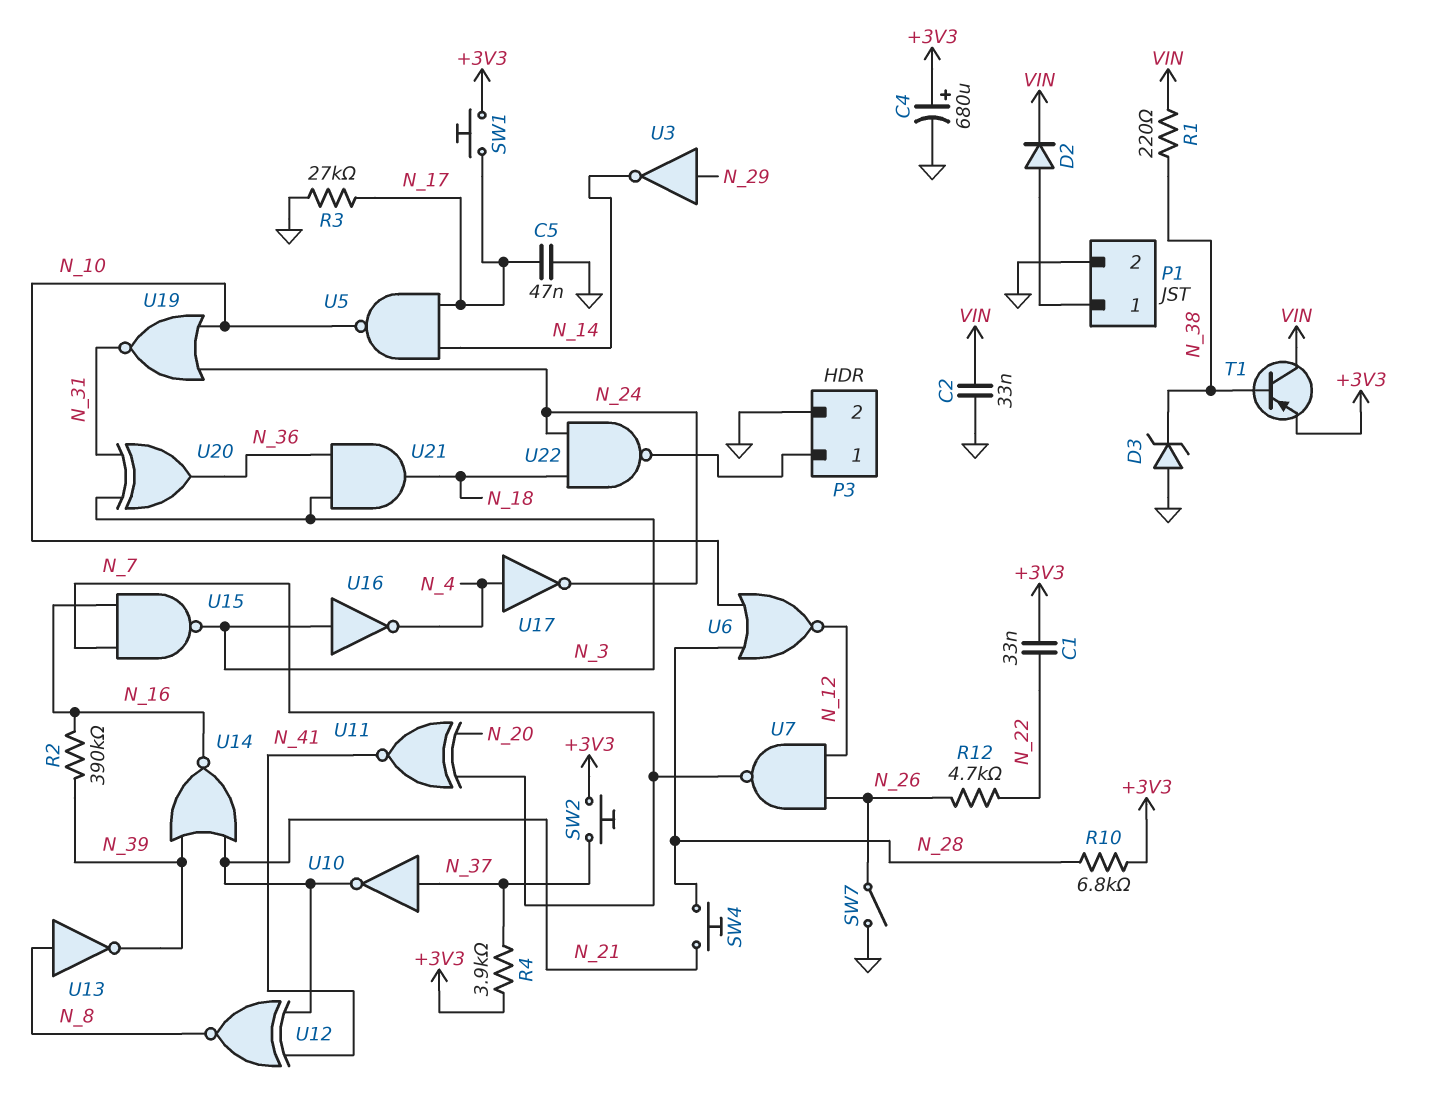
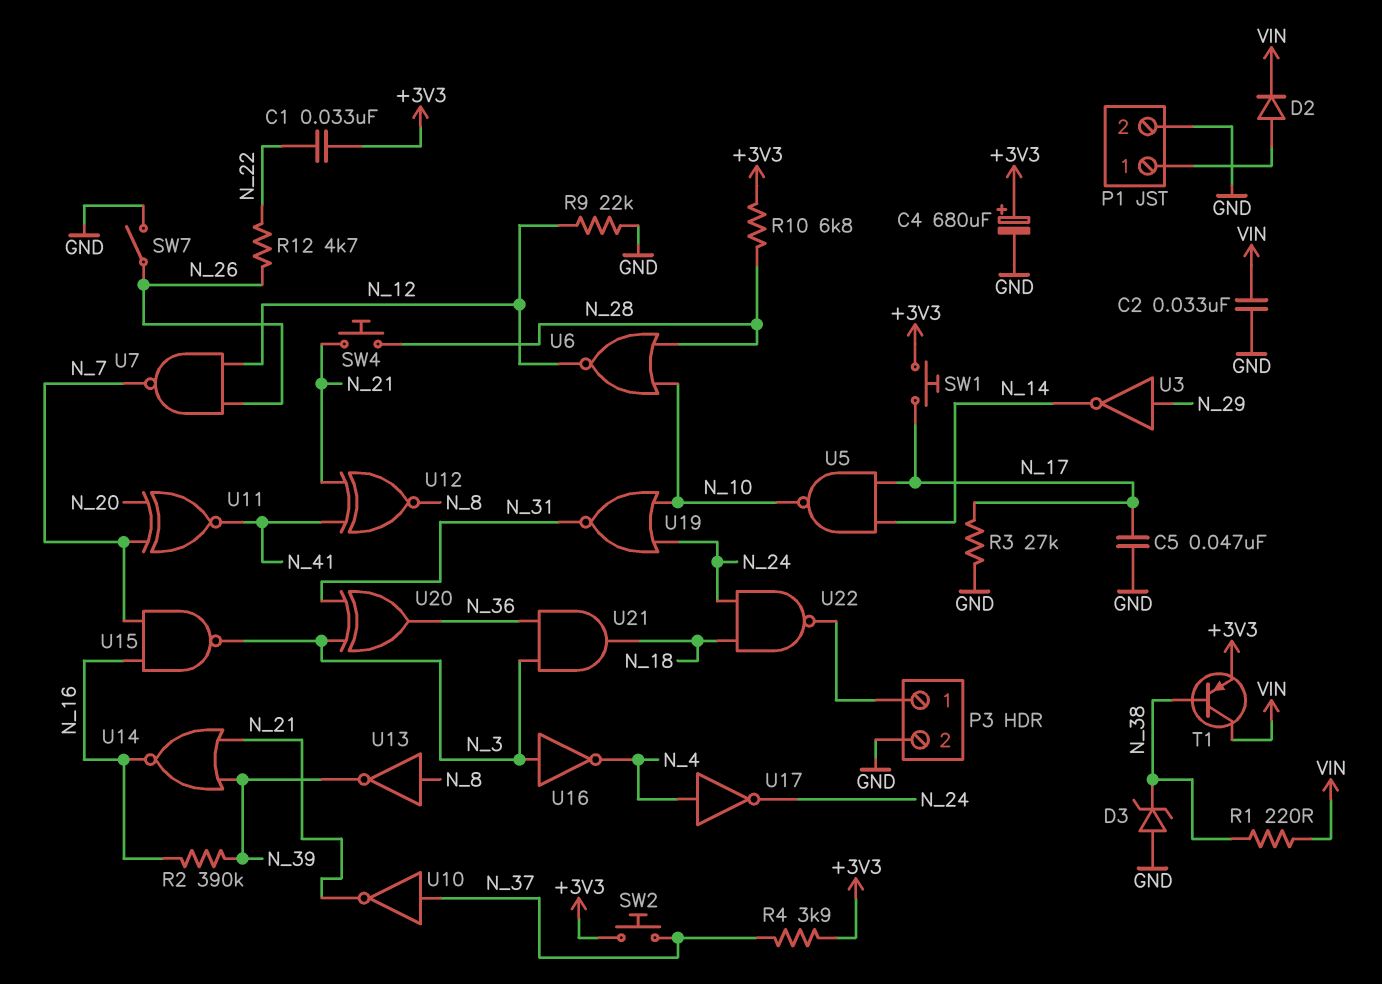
R9: none -> 22k (GND, N_12)

